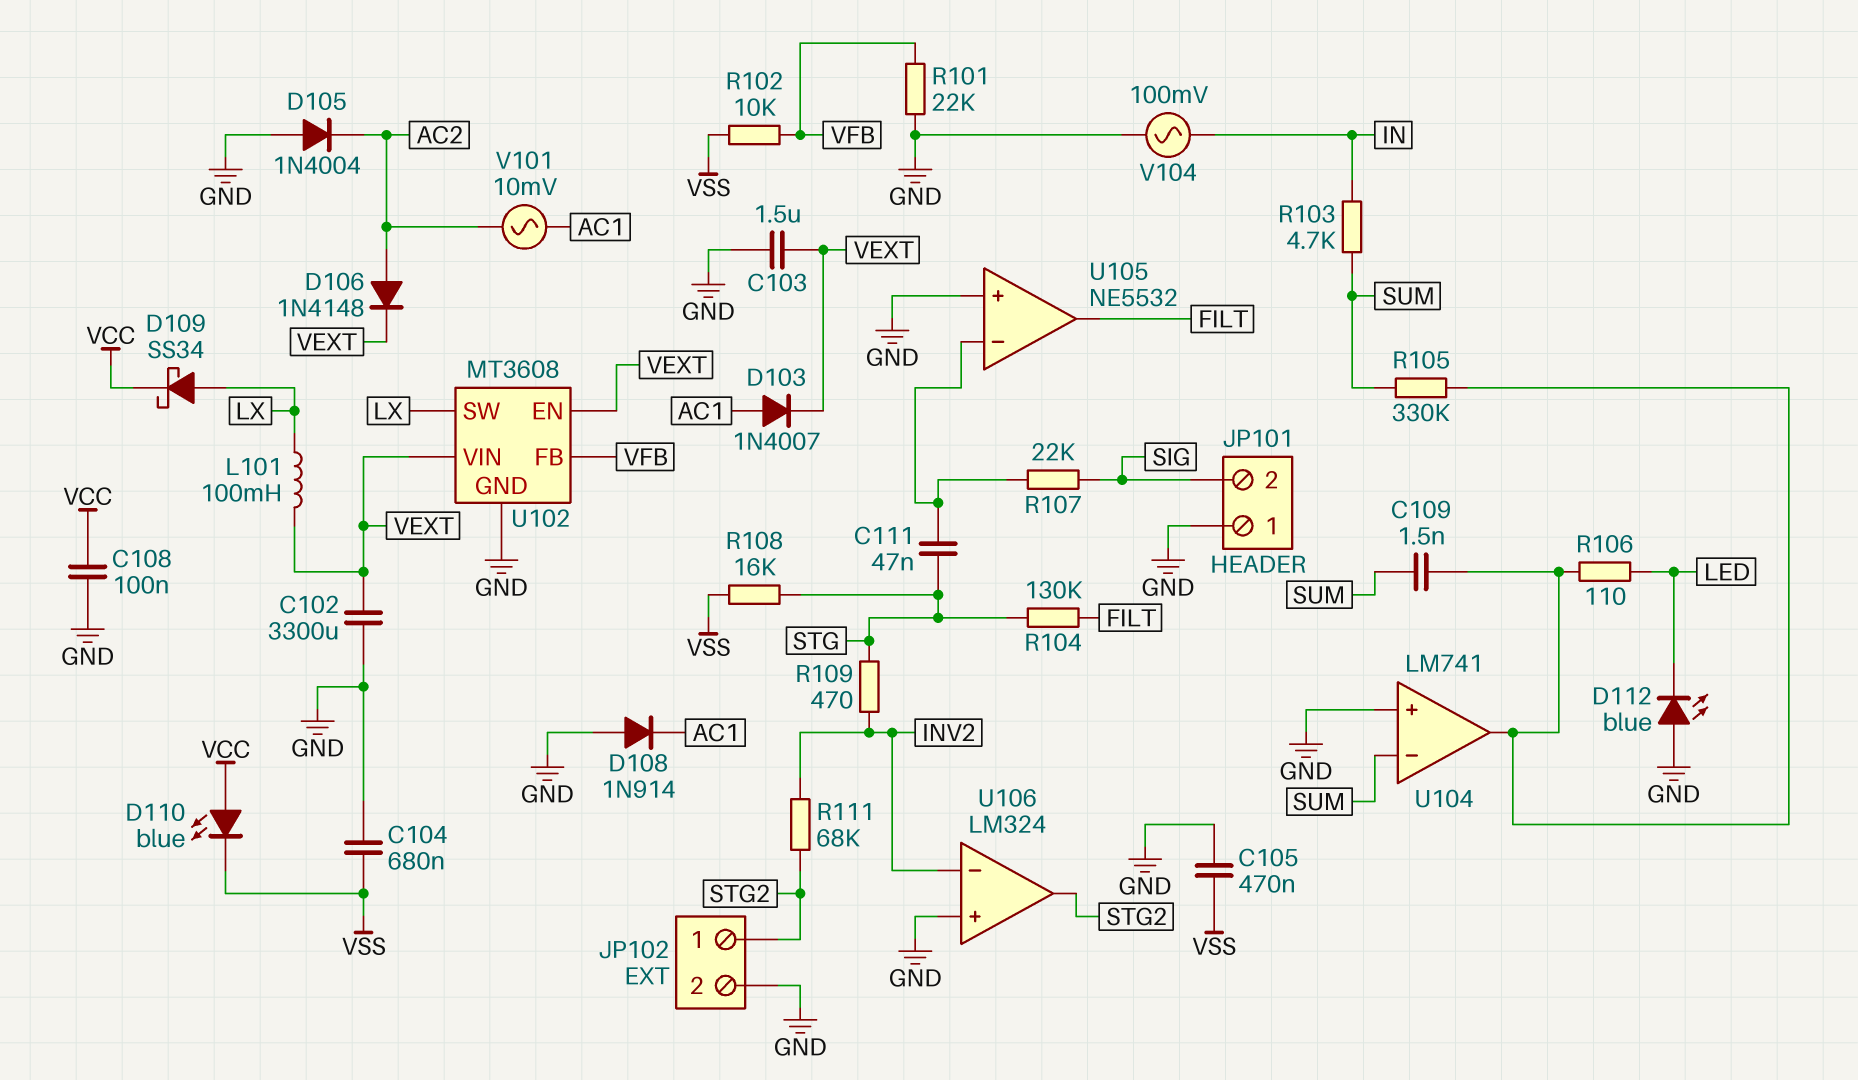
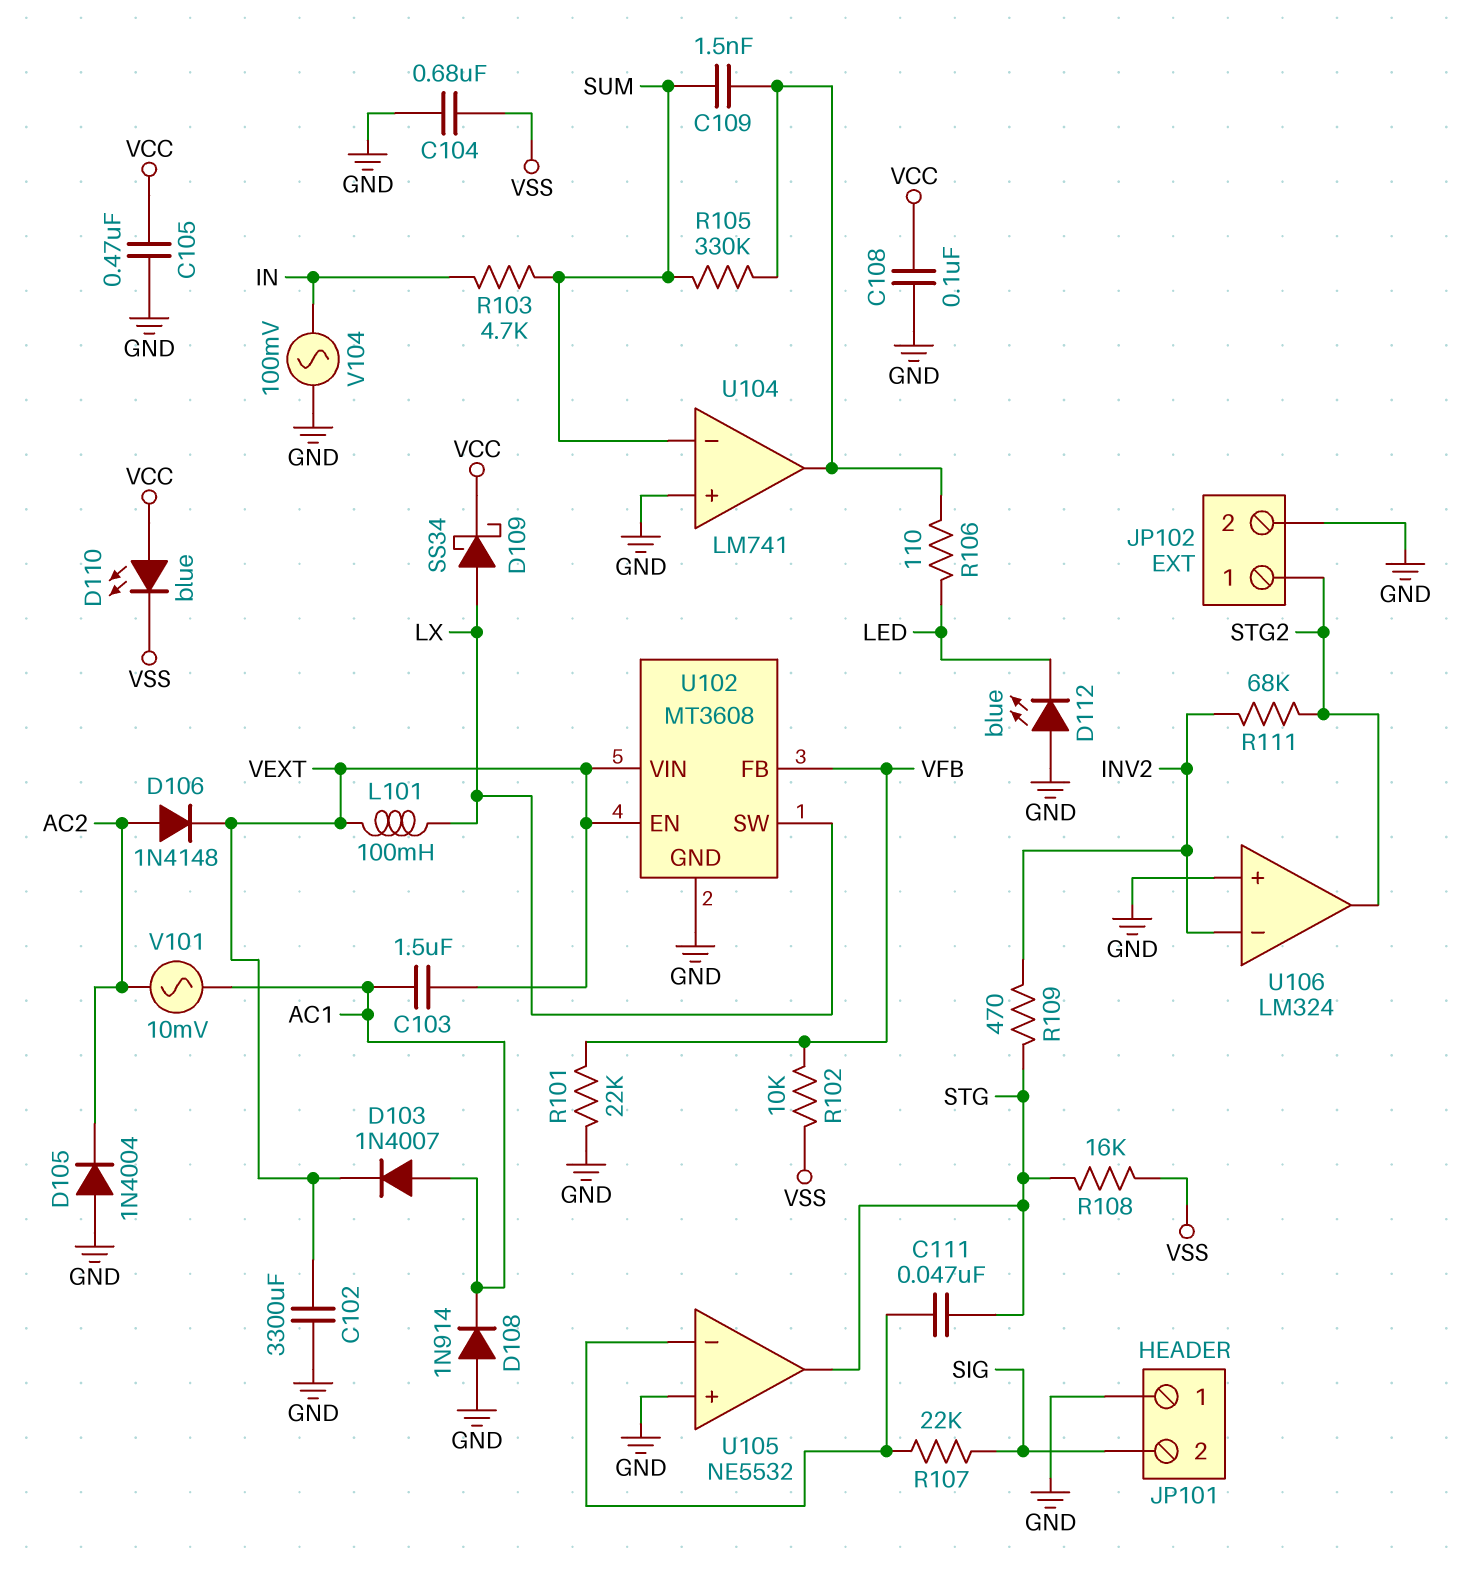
C103: 1.5uF (GND, VEXT) -> 1.5uF (AC1, VEXT)
C105: 470nF (GND, VSS) -> 470nF (GND, VCC)
R104: 130k (FILT, STG) -> none
U105 pin out: FILT -> STG

